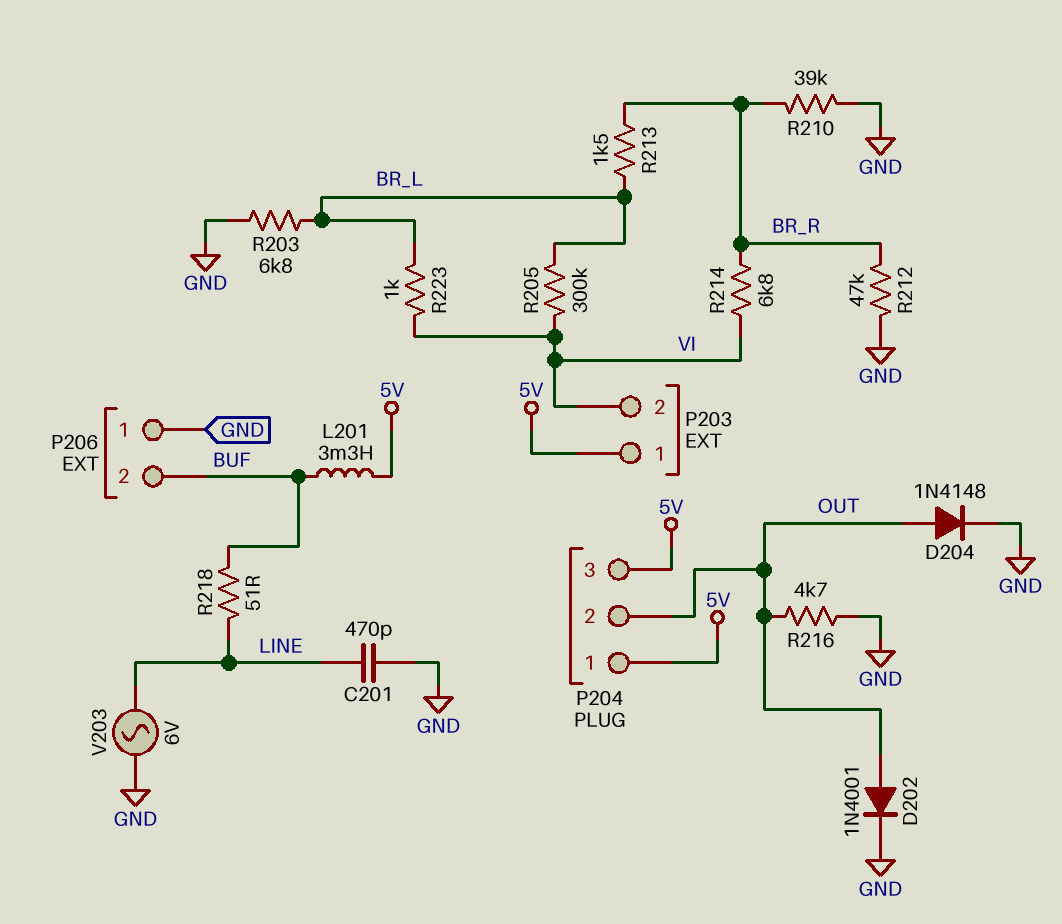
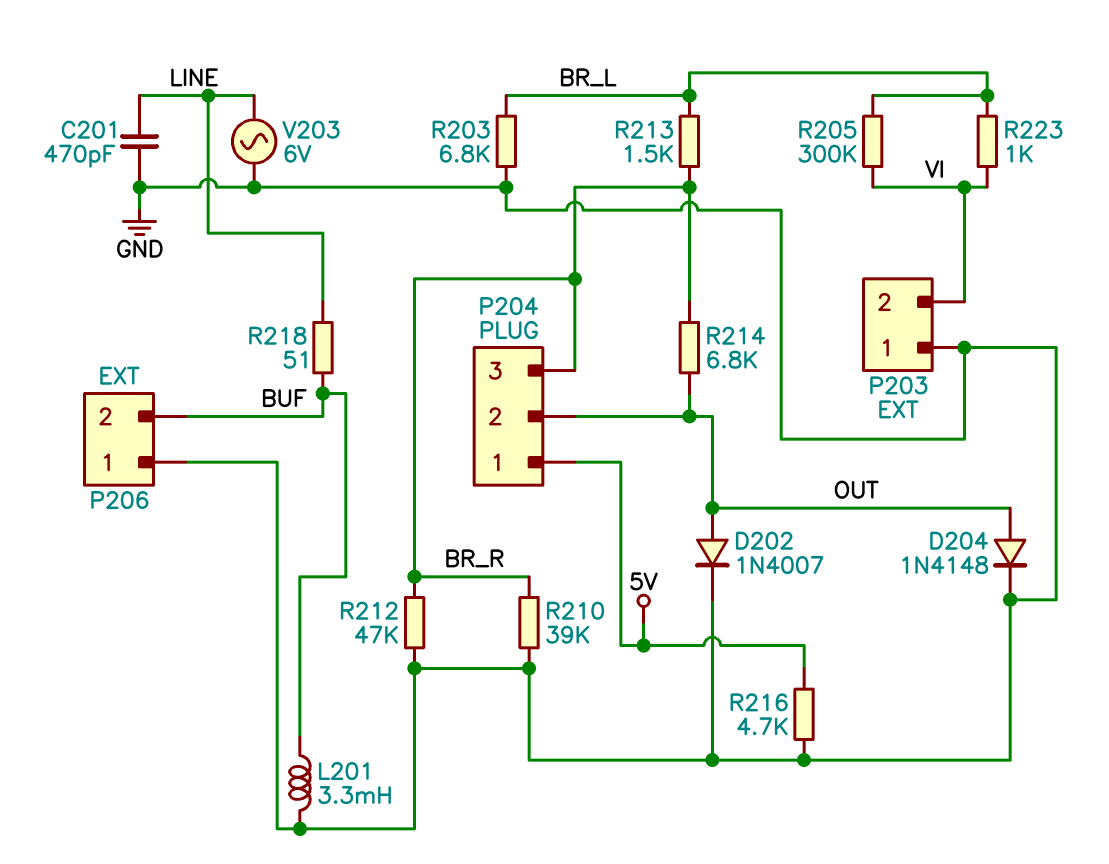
D202: diode 1N4001 (A OUT, K GND) -> diode 1N4007 (A OUT, K GND)
L201: 3.3mH (5V, BUF) -> 3.3mH (BUF, GND)
P203 pin 1: 5V -> GND
P204 pin 3: 5V -> BR_R
R214: 6.8k (BR_R, VI) -> 6.8k (BR_R, OUT)
R216: 4.7k (GND, OUT) -> 4.7k (5V, GND)

